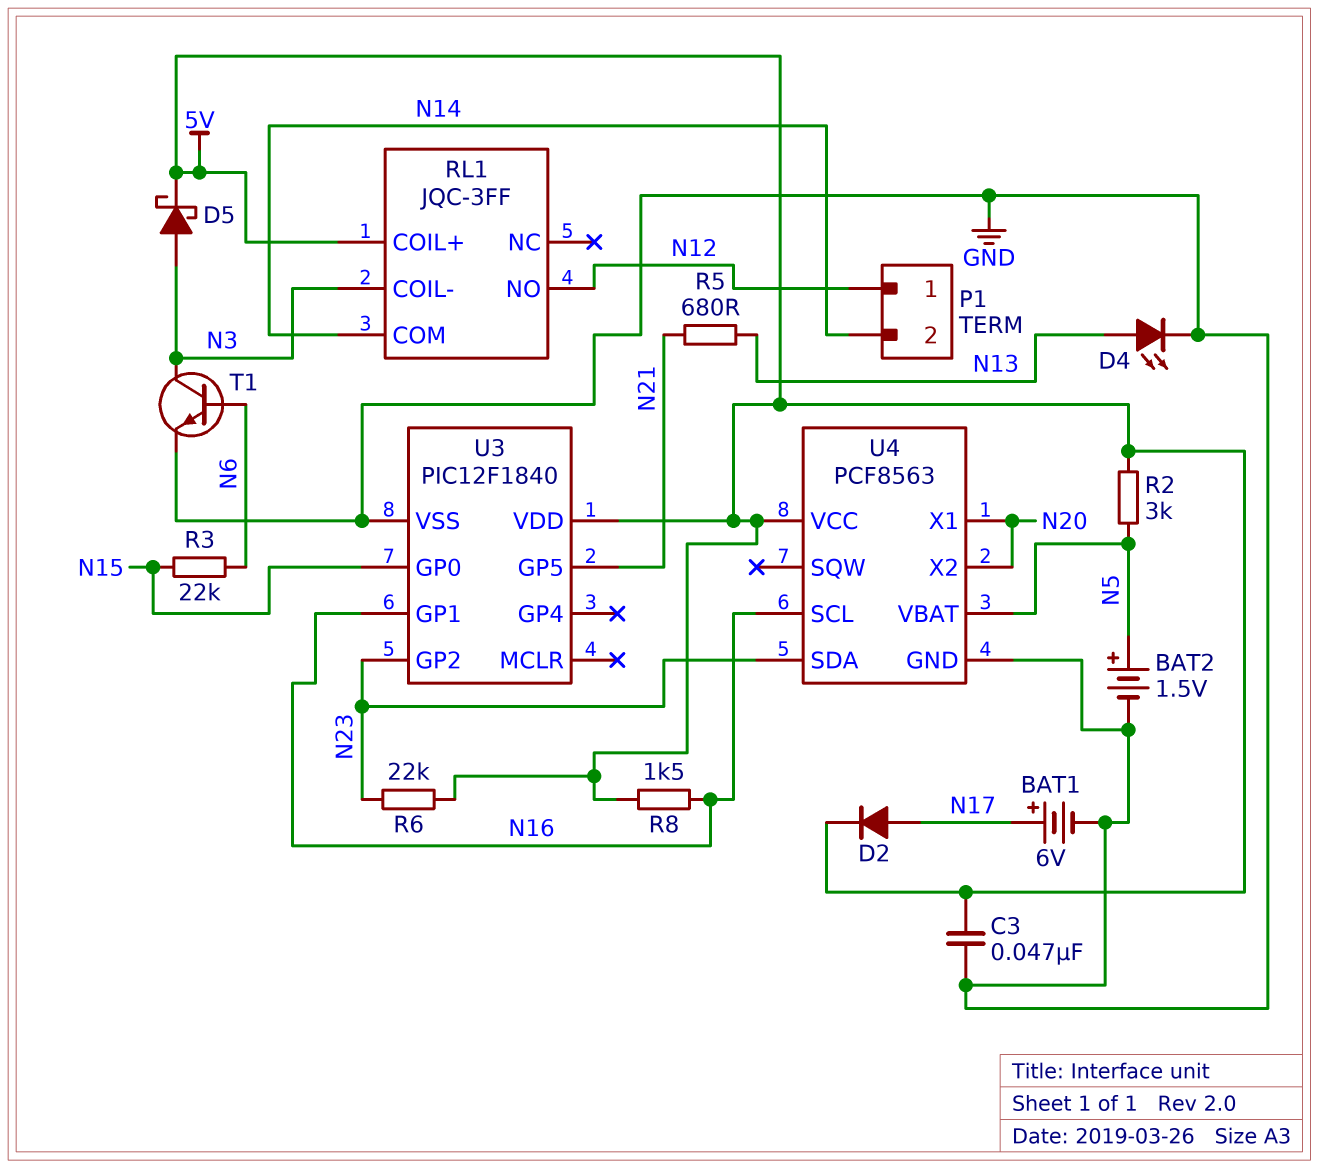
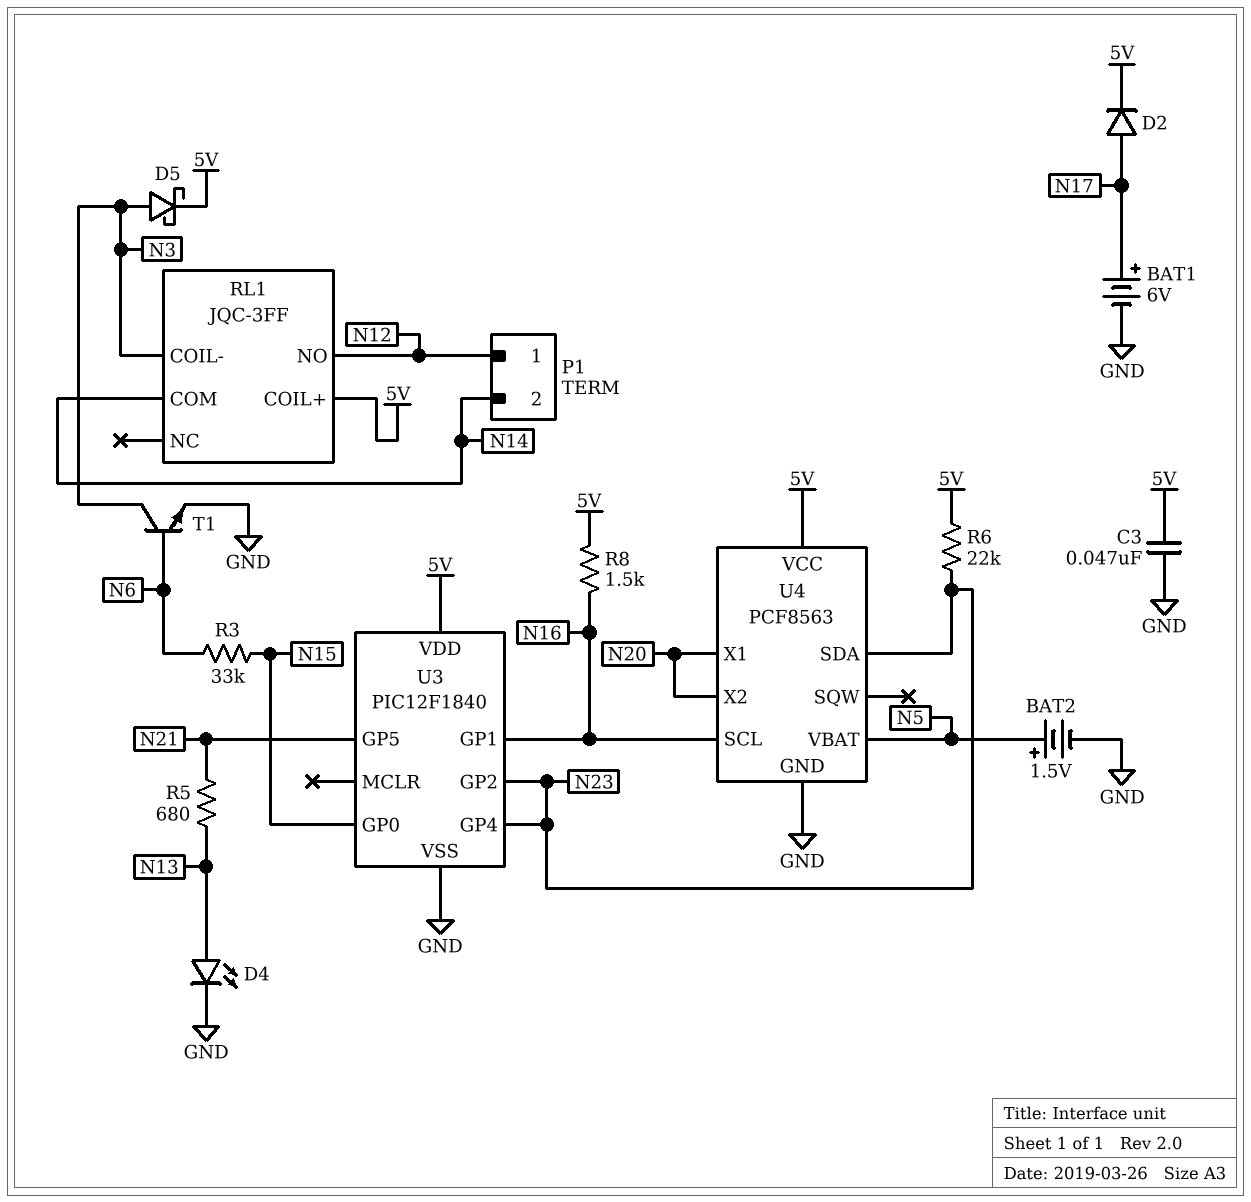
R2: 3k (5V, N5) -> none
R3: 22k (N6, N15) -> 33k (N6, N15)
U3 pin GP4: none -> N23

